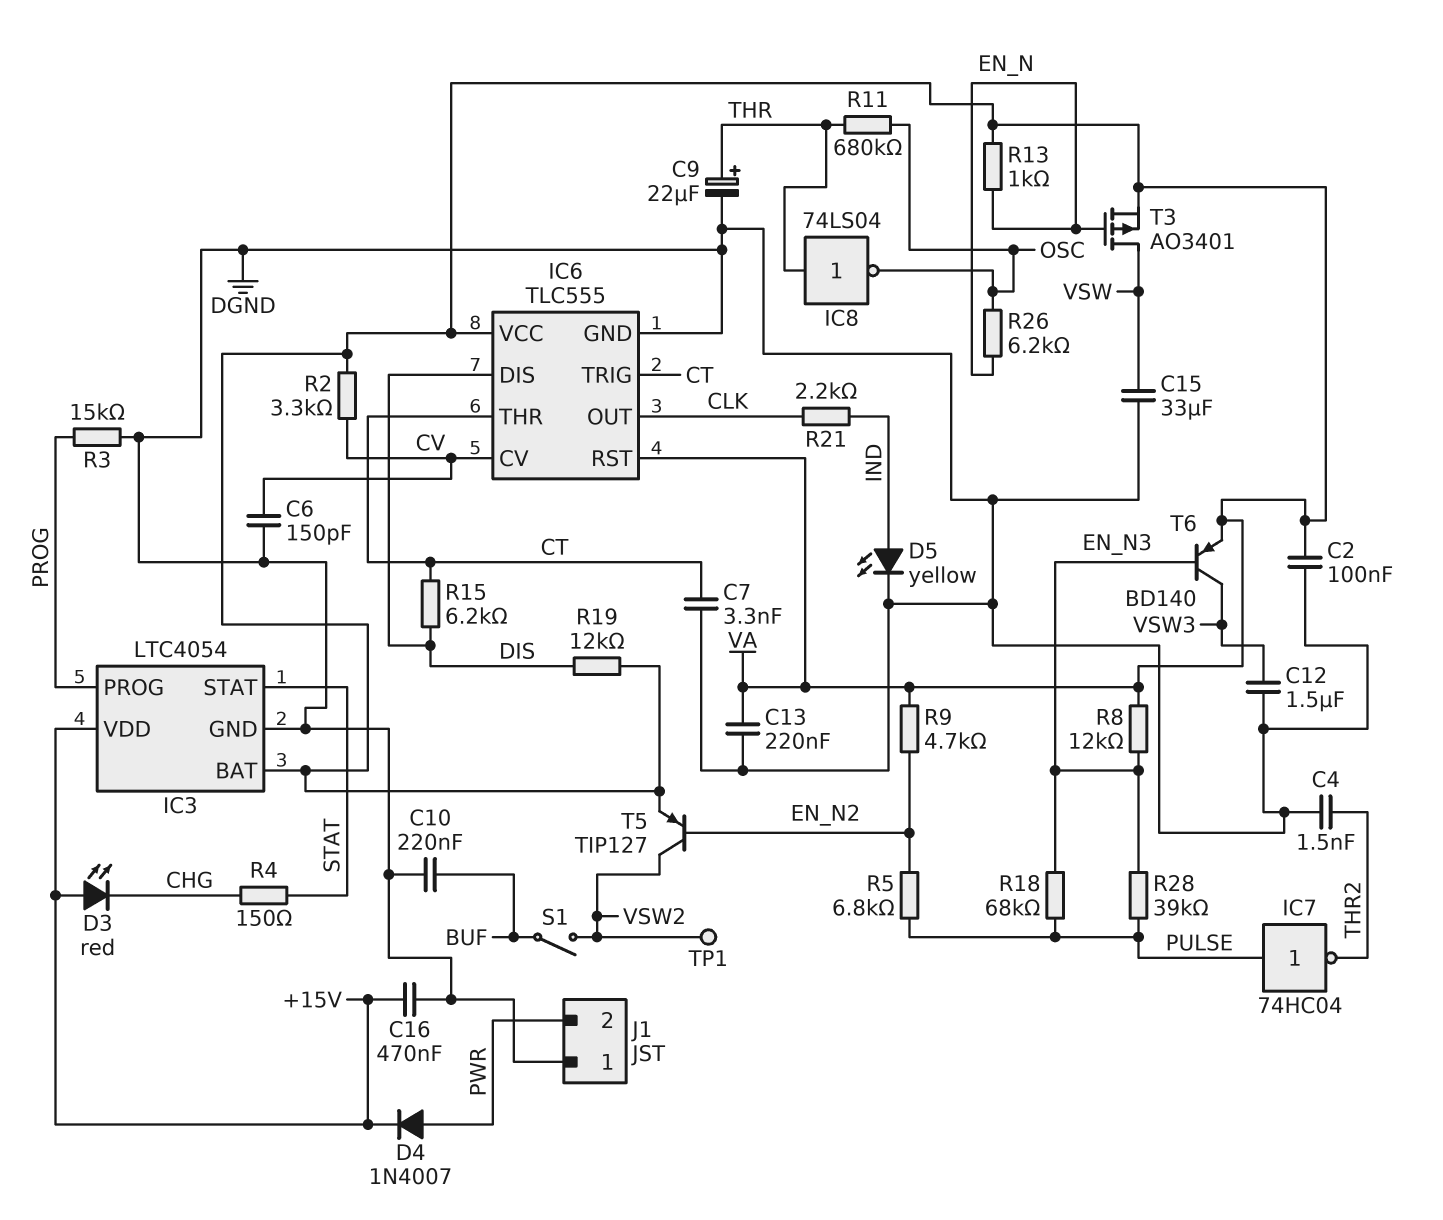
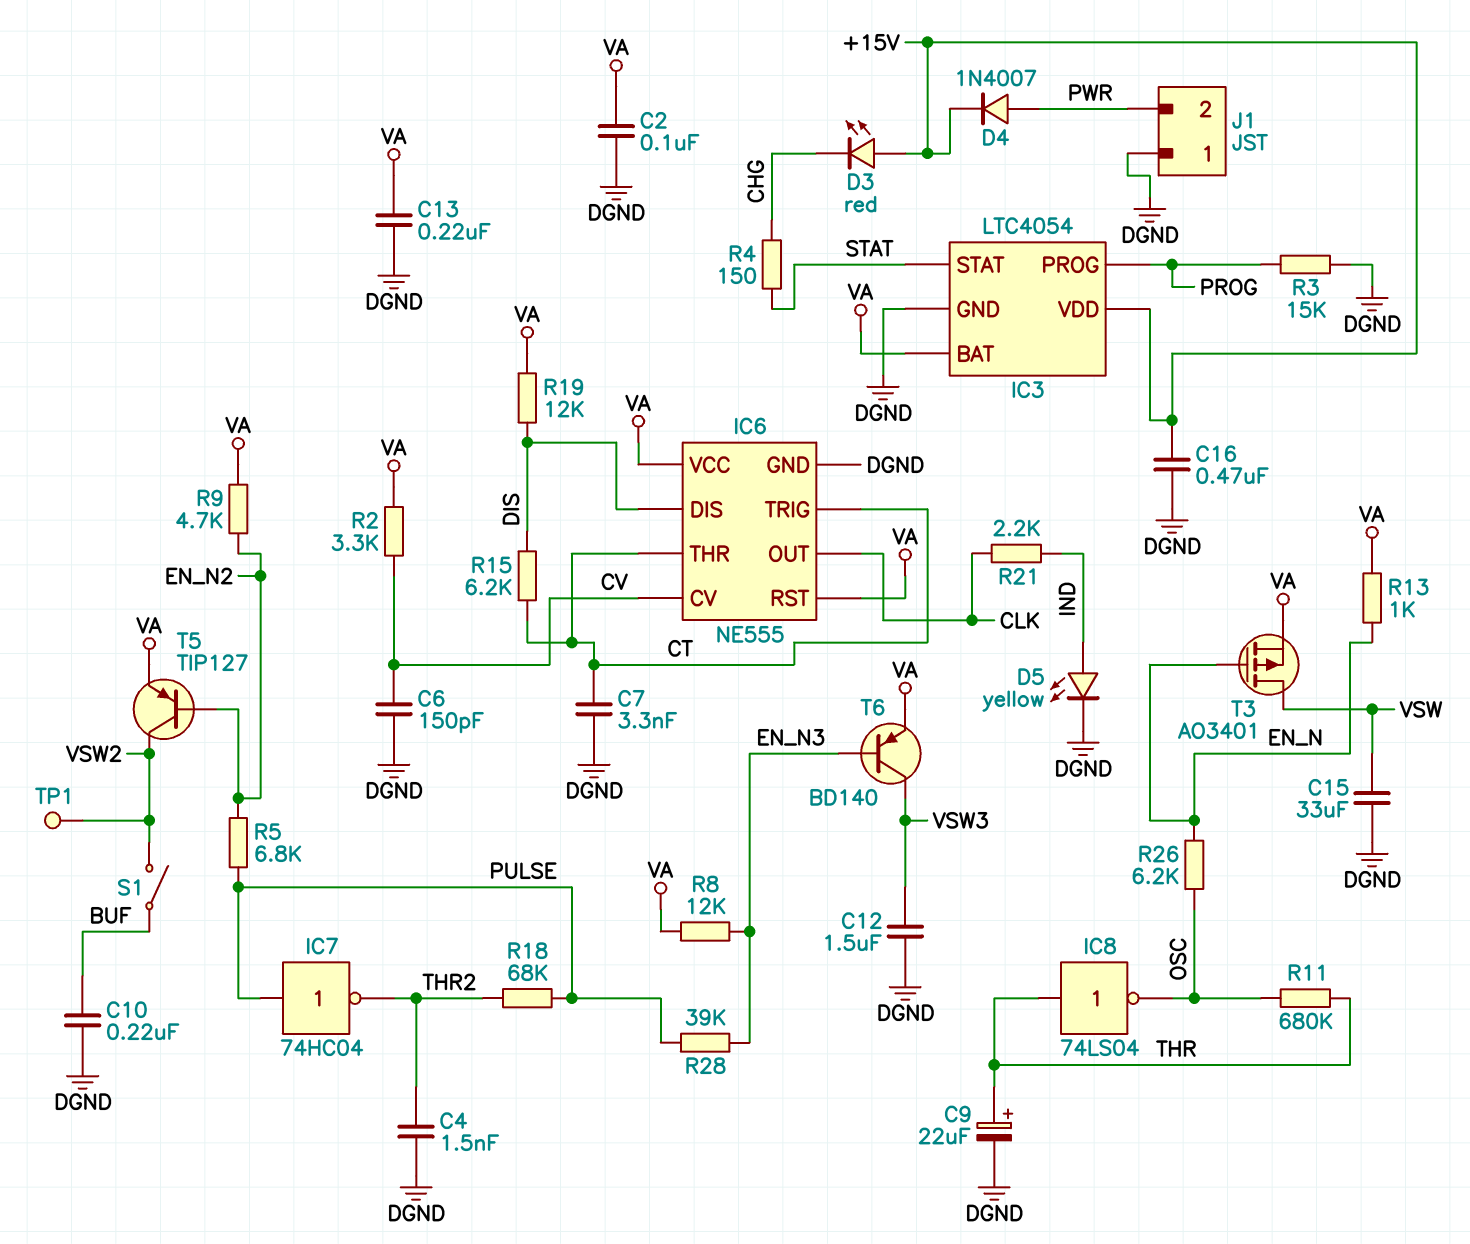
IC6: TLC555 -> NE555
R18: 68k (EN_N3, PULSE) -> 68k (PULSE, THR2)

